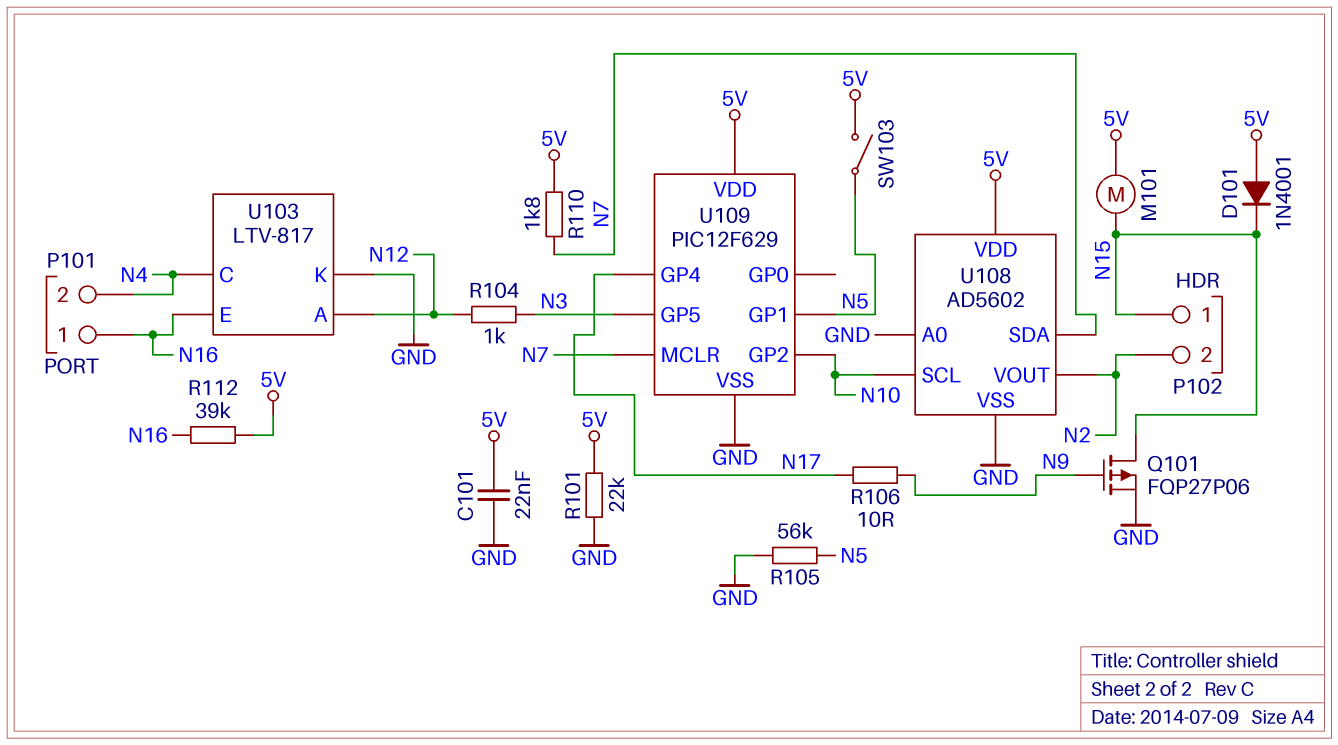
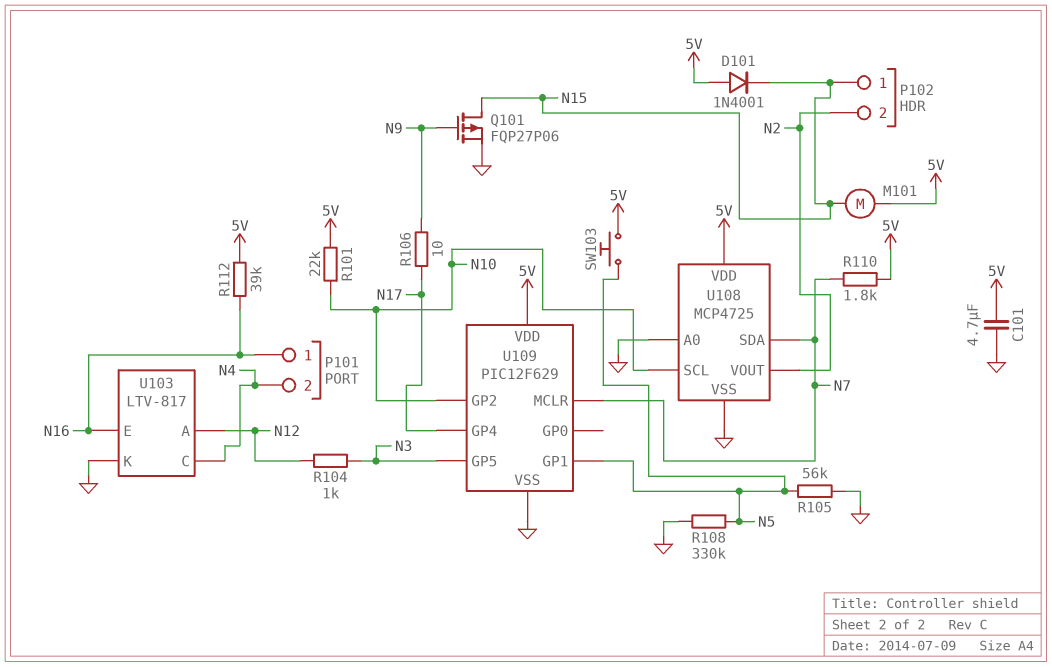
C101: 22nF (5V, GND) -> 4.7uF (5V, GND)
R101: 22k (5V, GND) -> 22k (5V, N10)
R108: none -> 330k (GND, N5)
SW103: switch (5V, N5) -> button (5V, N5)
U108: AD5602 -> MCP4725

